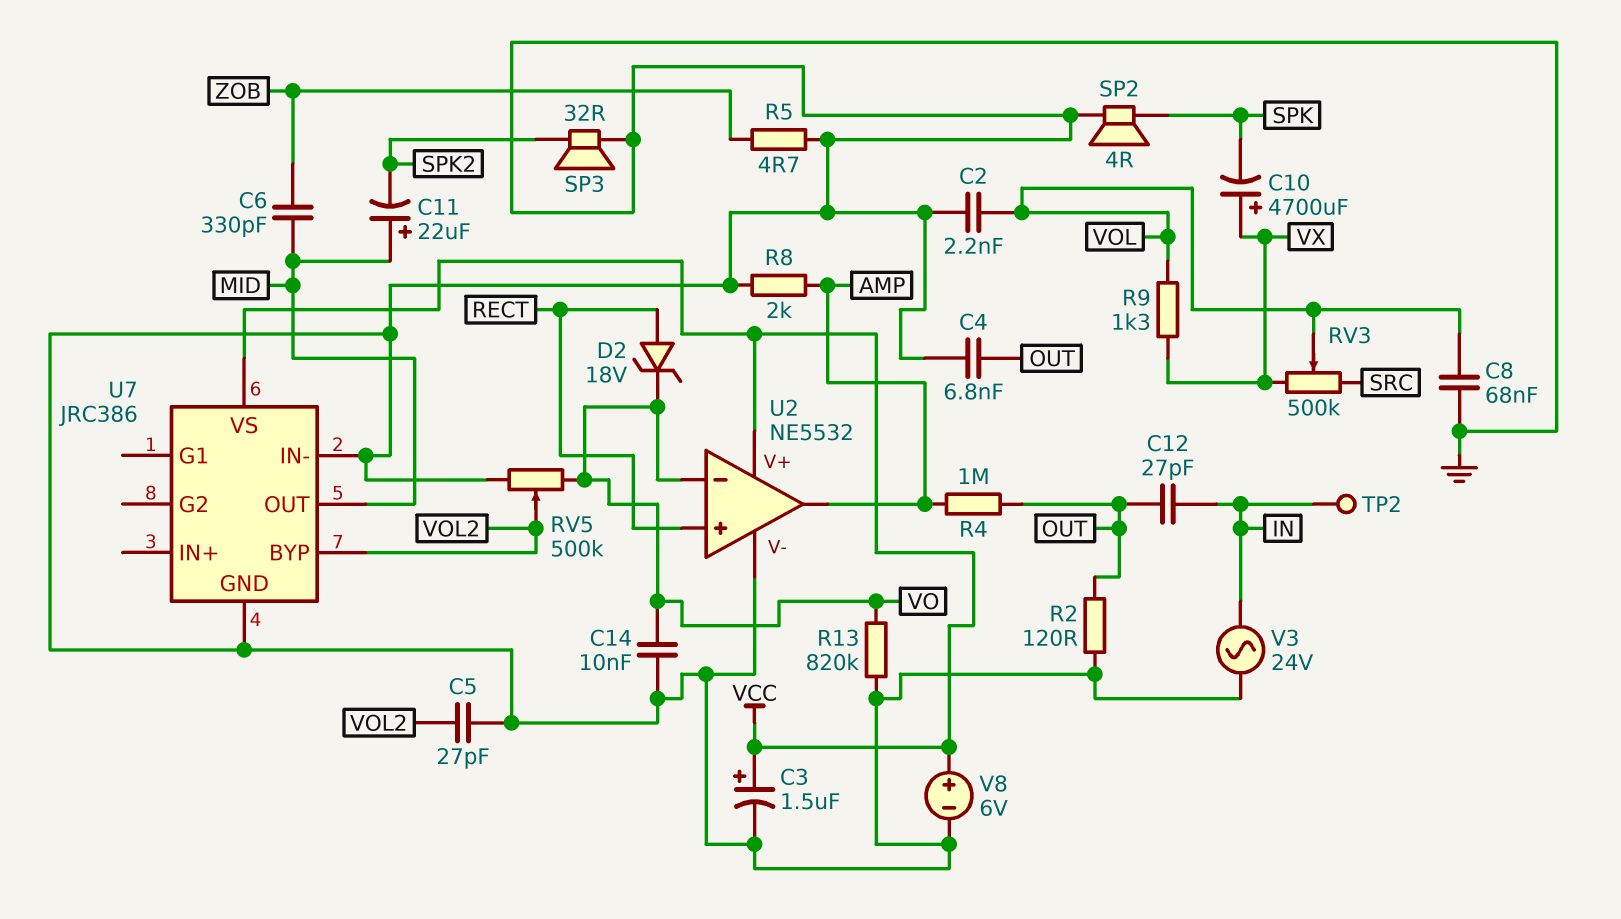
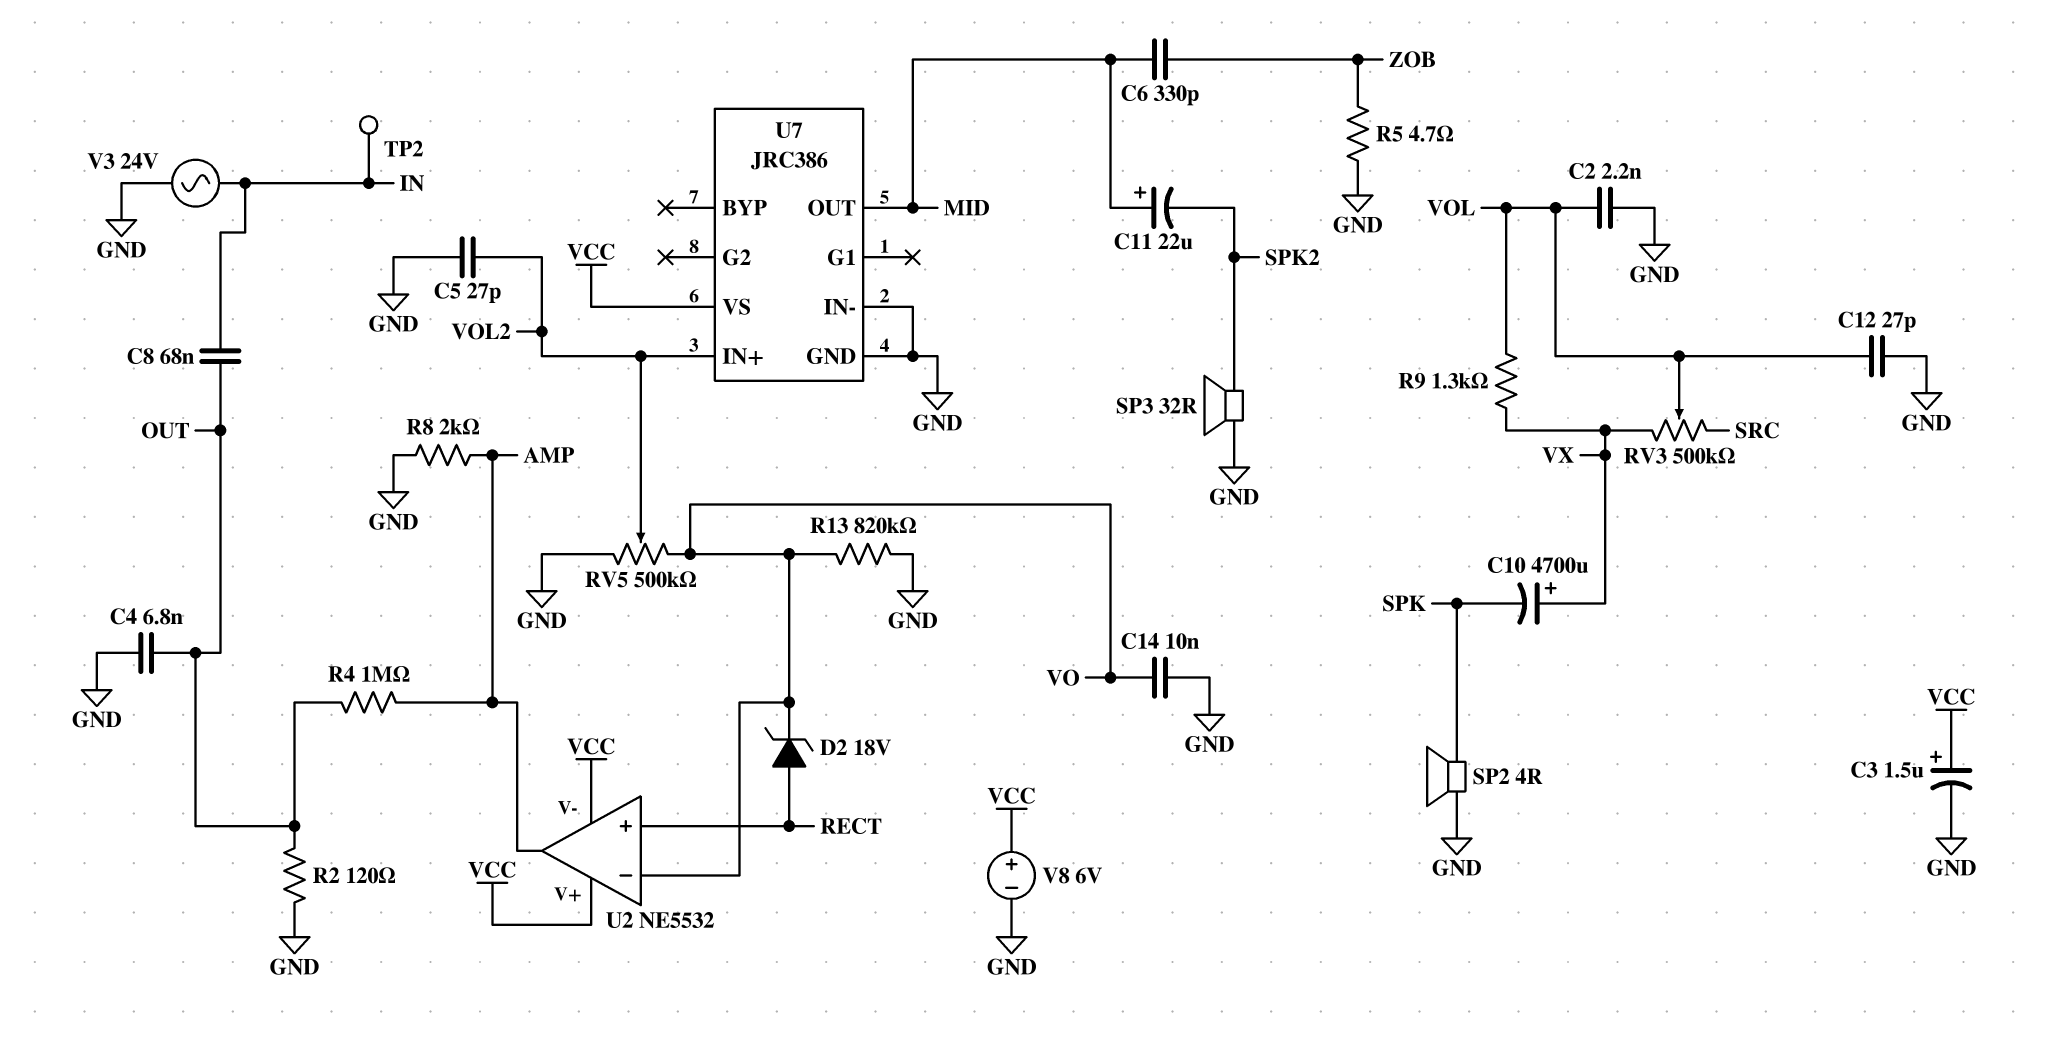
C8: 68nF (GND, VOL) -> 68nF (IN, OUT)
C12: 27pF (IN, OUT) -> 27pF (GND, VOL)
U2 pin V-: GND -> VCC
U7 pin BYP: VOL2 -> none
U7 pin IN+: none -> VOL2

